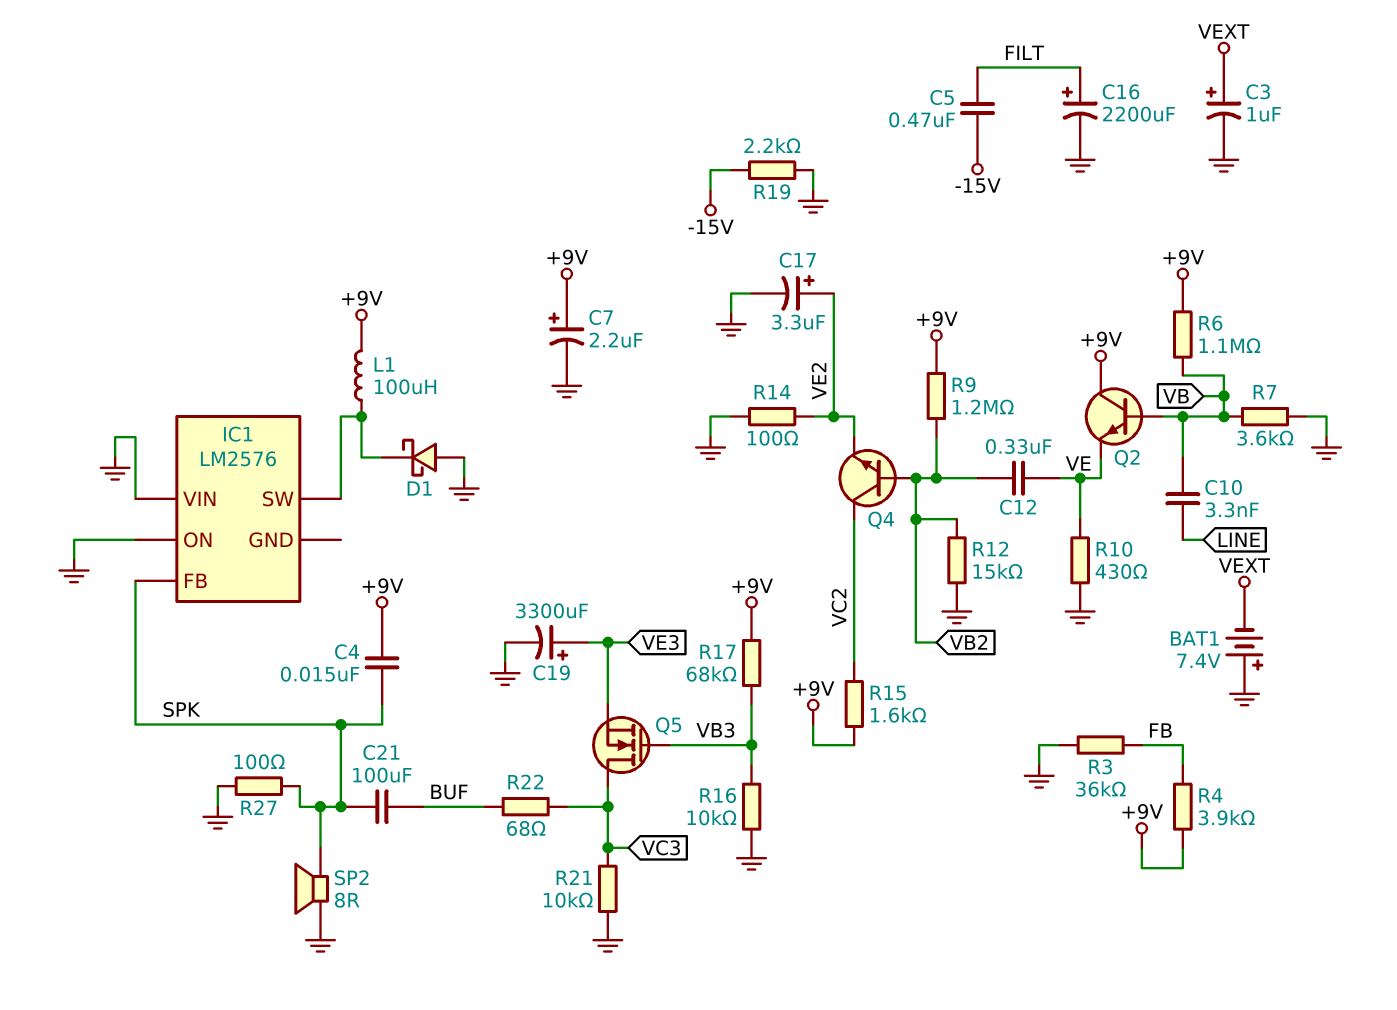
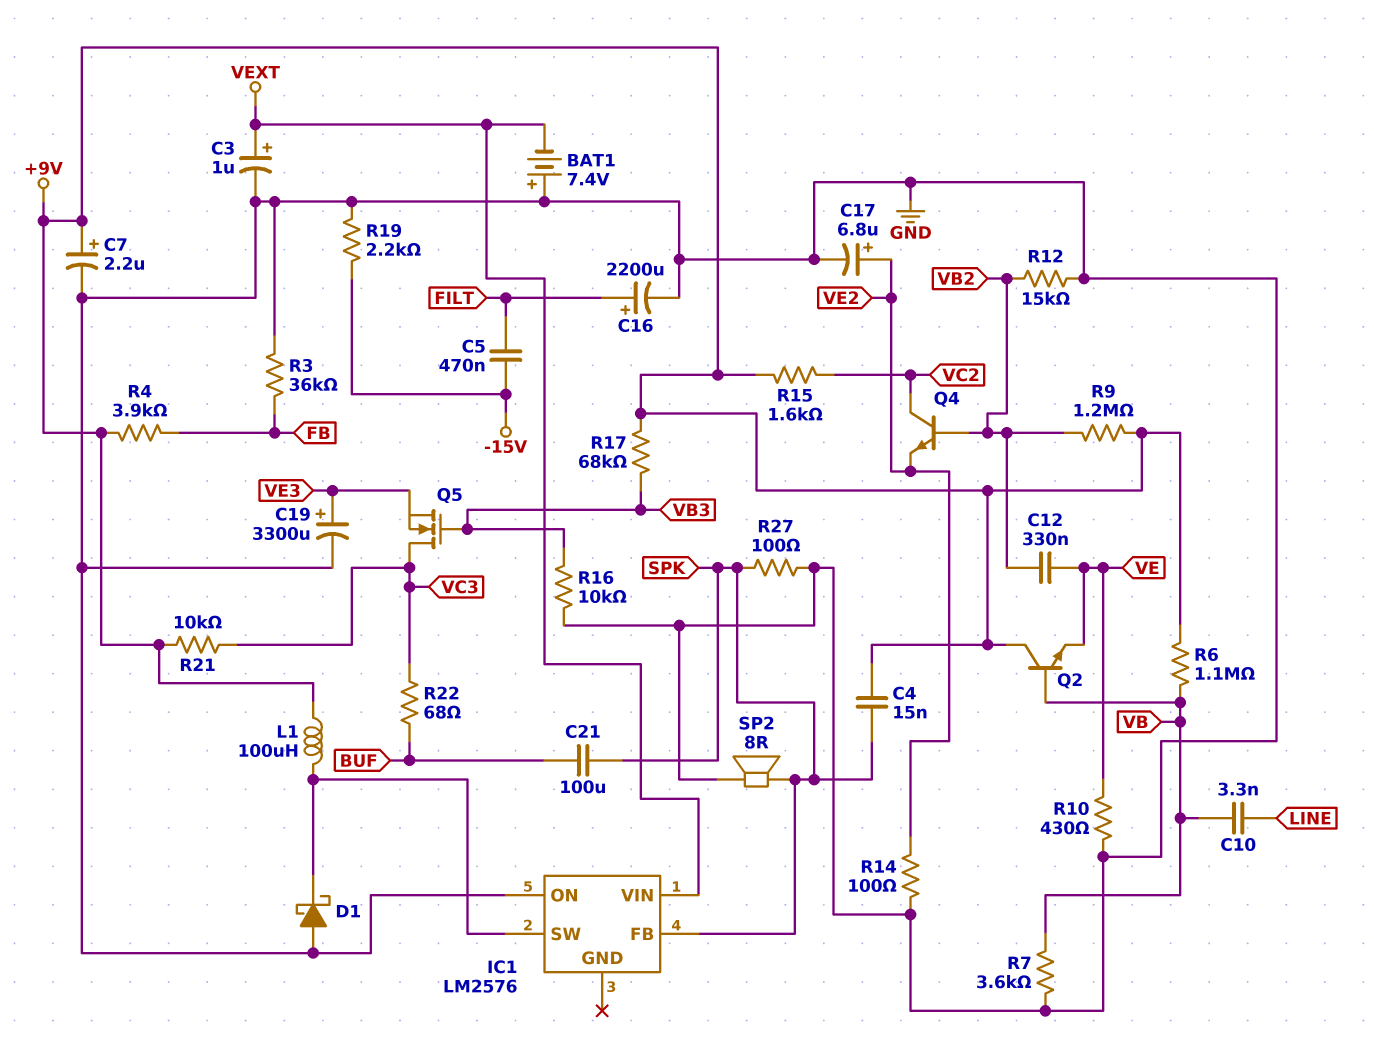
C17: 3.3uF (plus VE2, minus GND) -> 6.8uF (plus VE2, minus GND)
IC1 pin VIN: GND -> VEXT
R21: 10k (GND, VC3) -> 10k (+9V, VC3)

